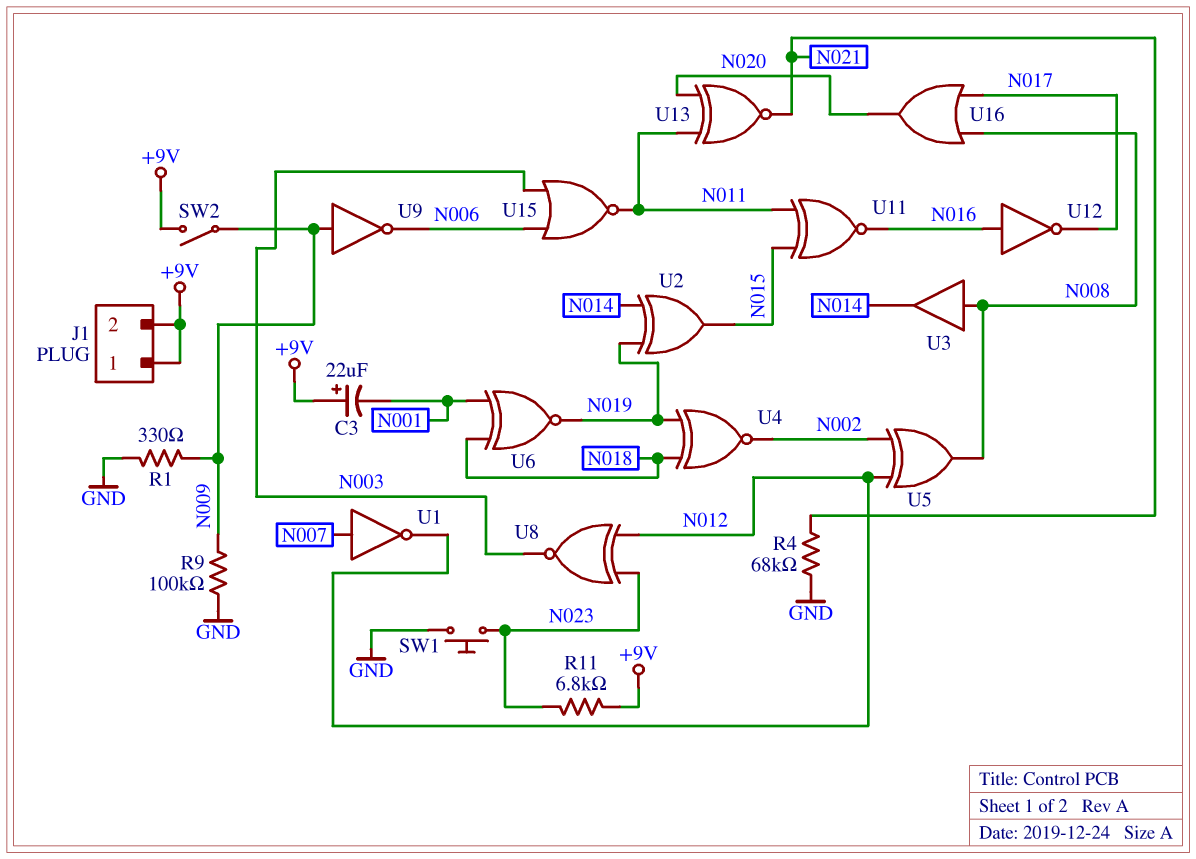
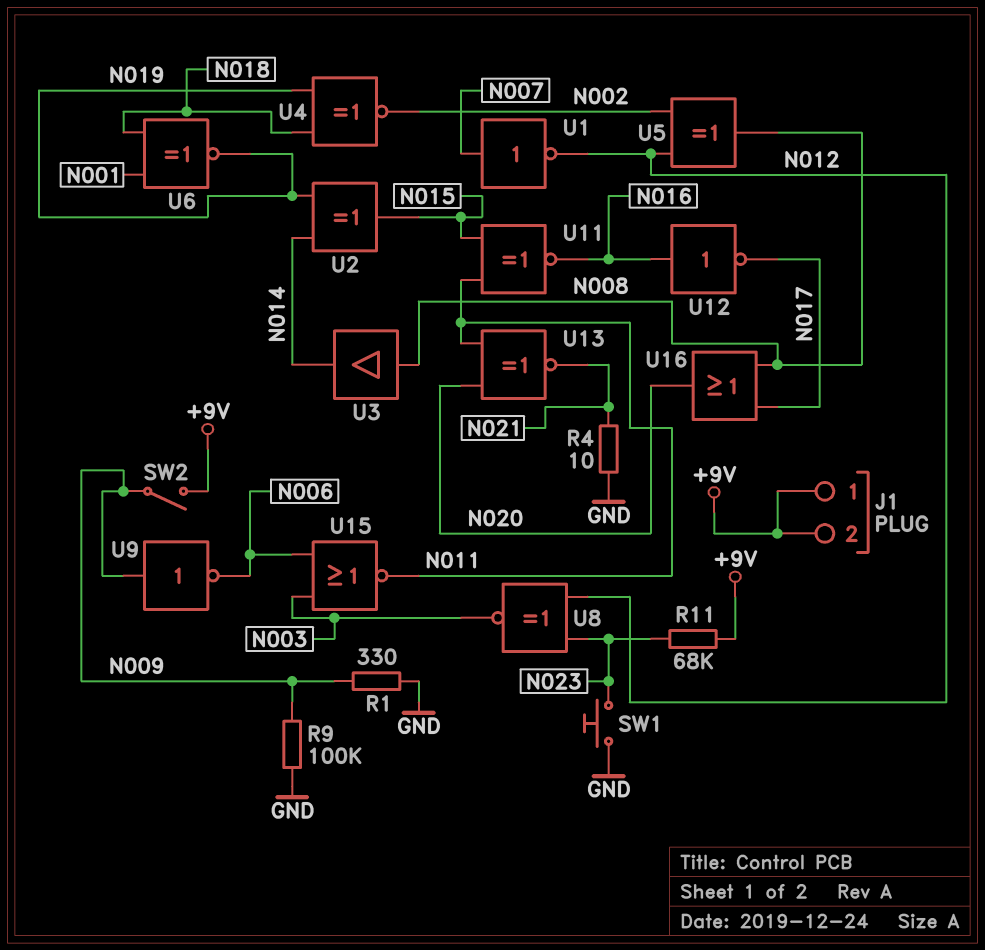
C3: 22uF (plus +9V, minus N001) -> none
R4: 68k (GND, N021) -> 10 (GND, N021)
R11: 6.8k (+9V, N023) -> 68k (+9V, N023)

